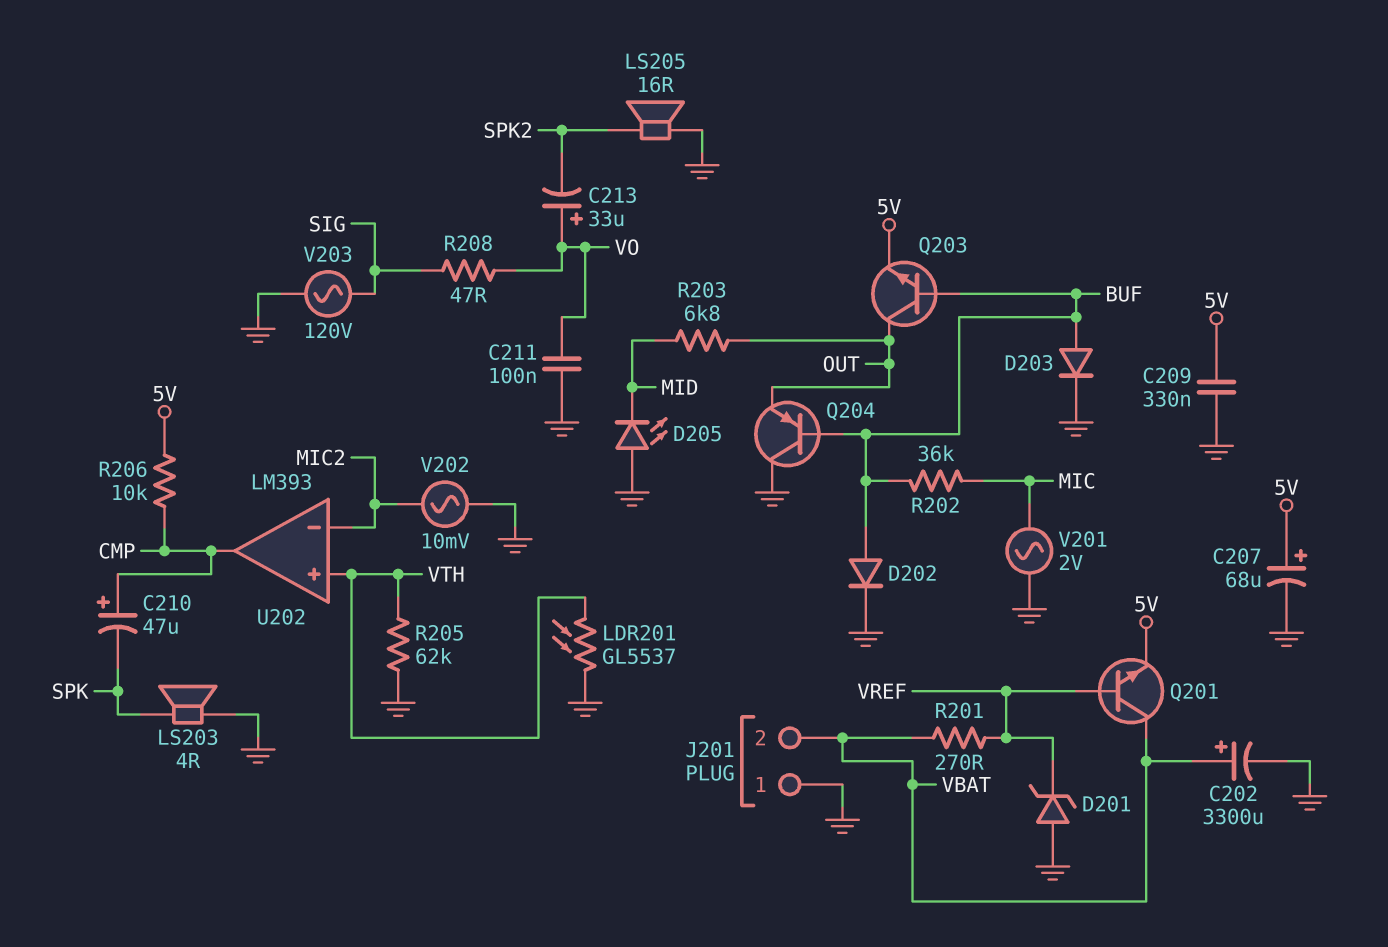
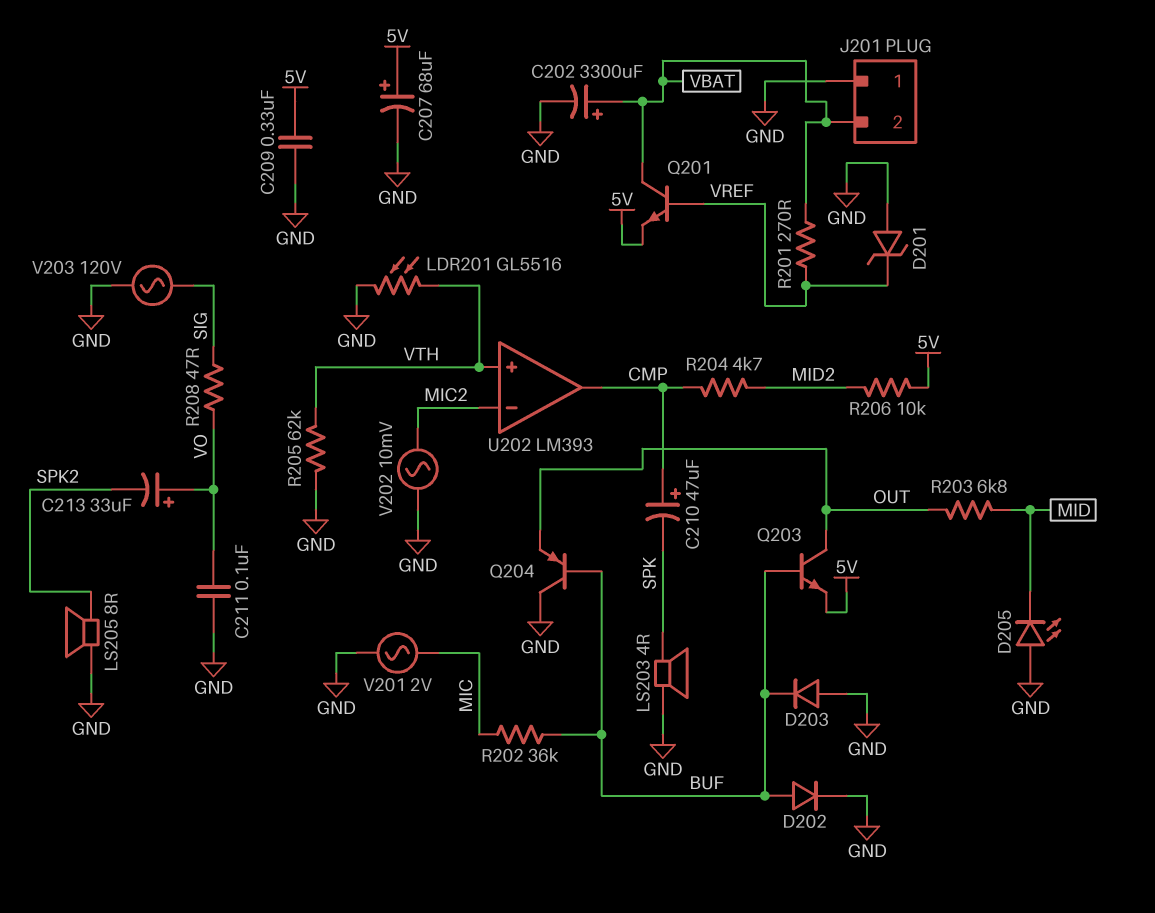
D203: diode (A BUF, K GND) -> diode (A GND, K BUF)
LDR201: GL5537 (GND, VTH) -> GL5516 (GND, VTH)
LS205: speaker 16R (GND, SPK2) -> speaker 8R (GND, SPK2)
R204: none -> 4.7k (CMP, MID2)
R206: 10k (5V, CMP) -> 10k (5V, MID2)

